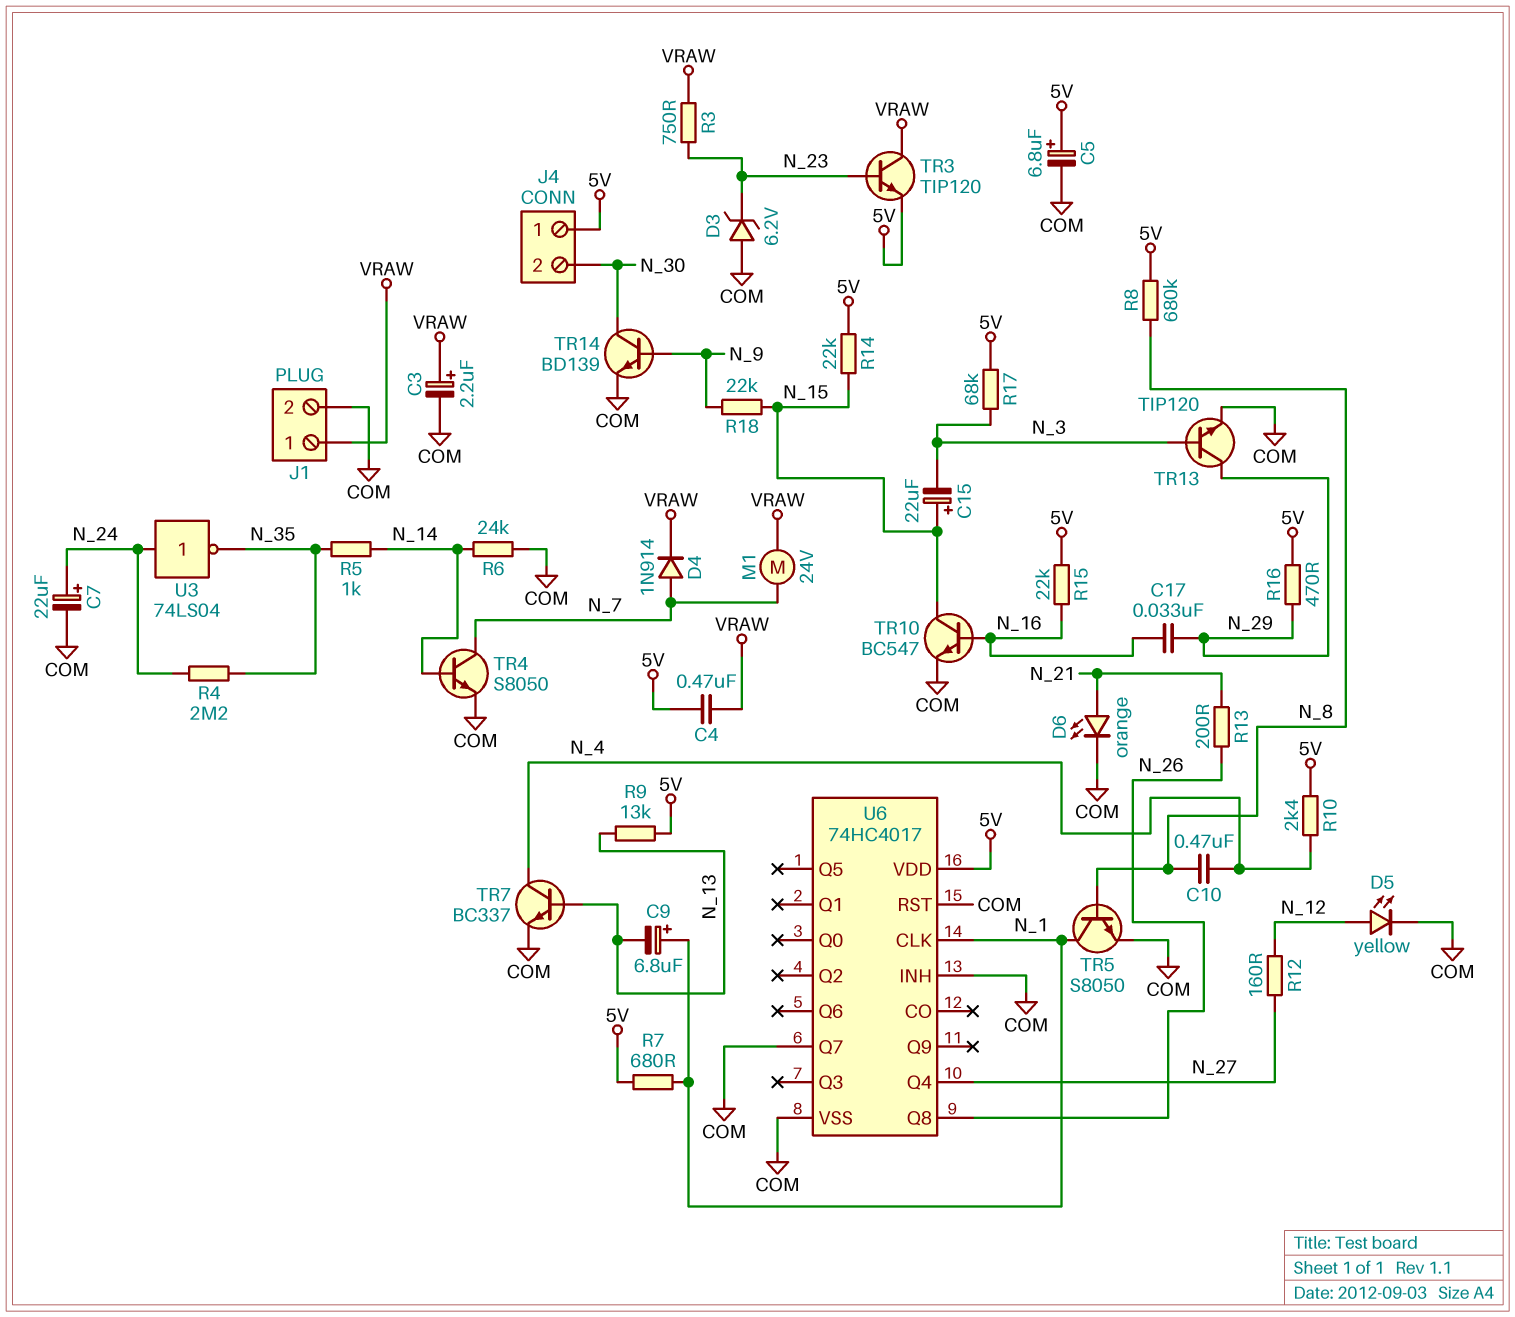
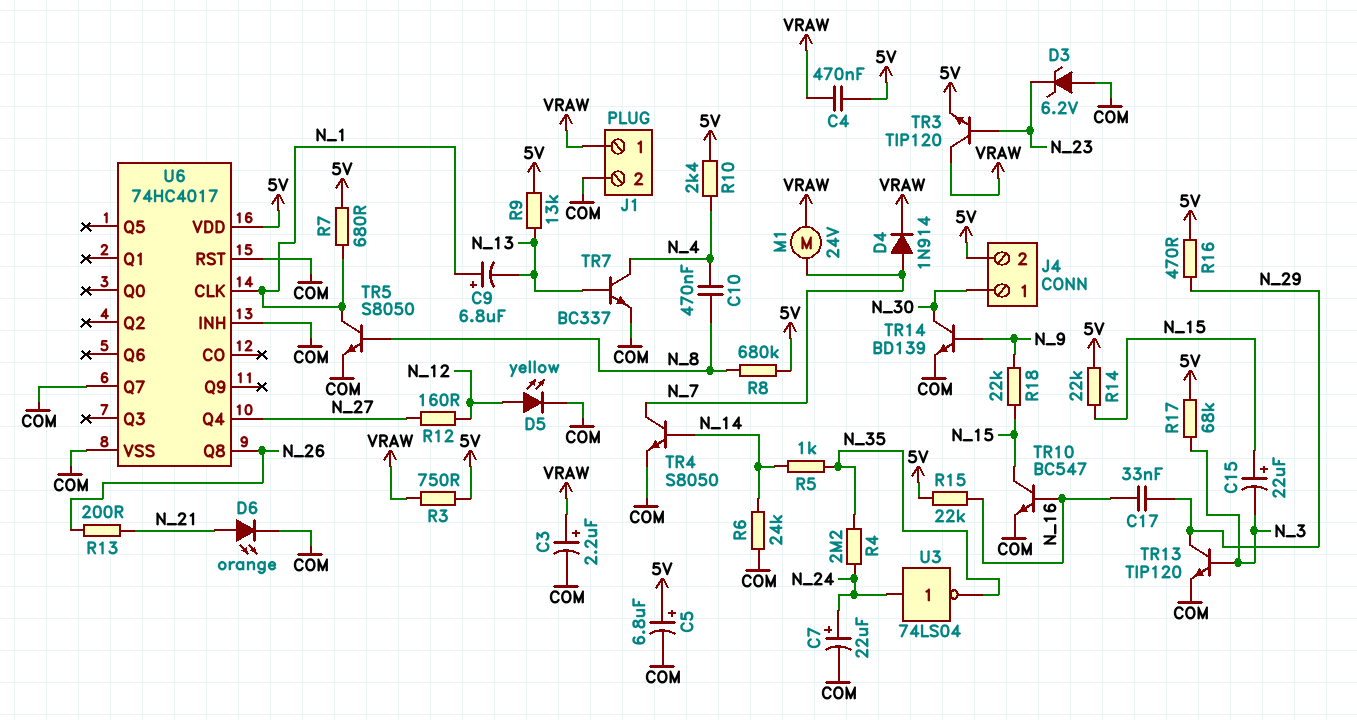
J4 pin 1: 5V -> N_30
J4 pin 2: N_30 -> 5V
R3: 750 (N_23, VRAW) -> 750 (5V, VRAW)

